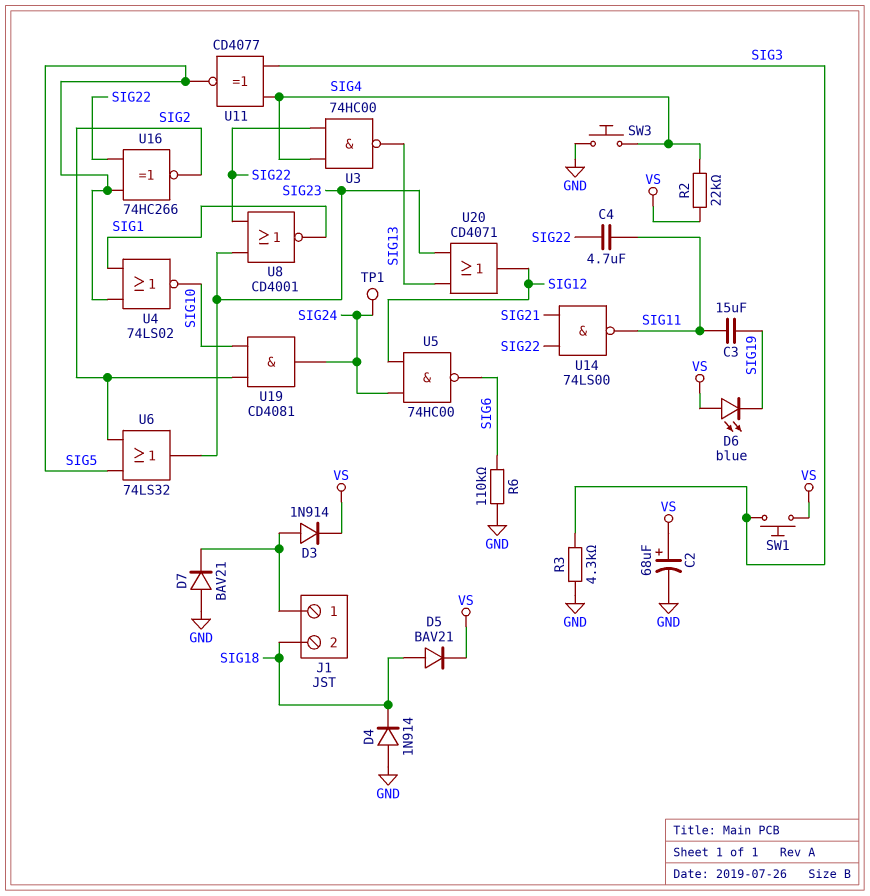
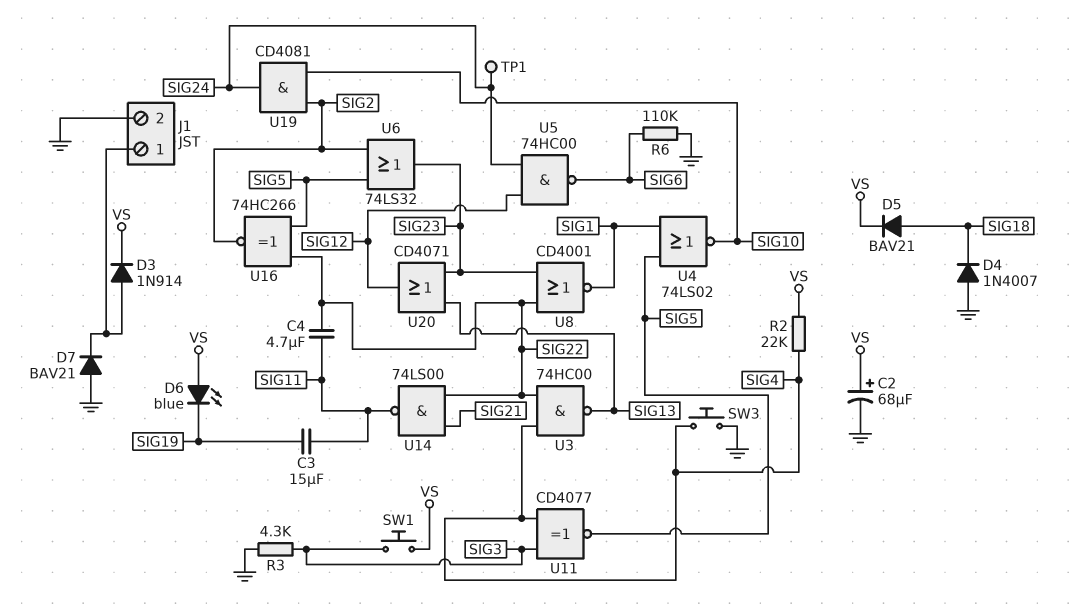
D4: diode 1N914 (A GND, K SIG18) -> diode 1N4007 (A GND, K SIG18)
J1 pin 2: SIG18 -> GND

